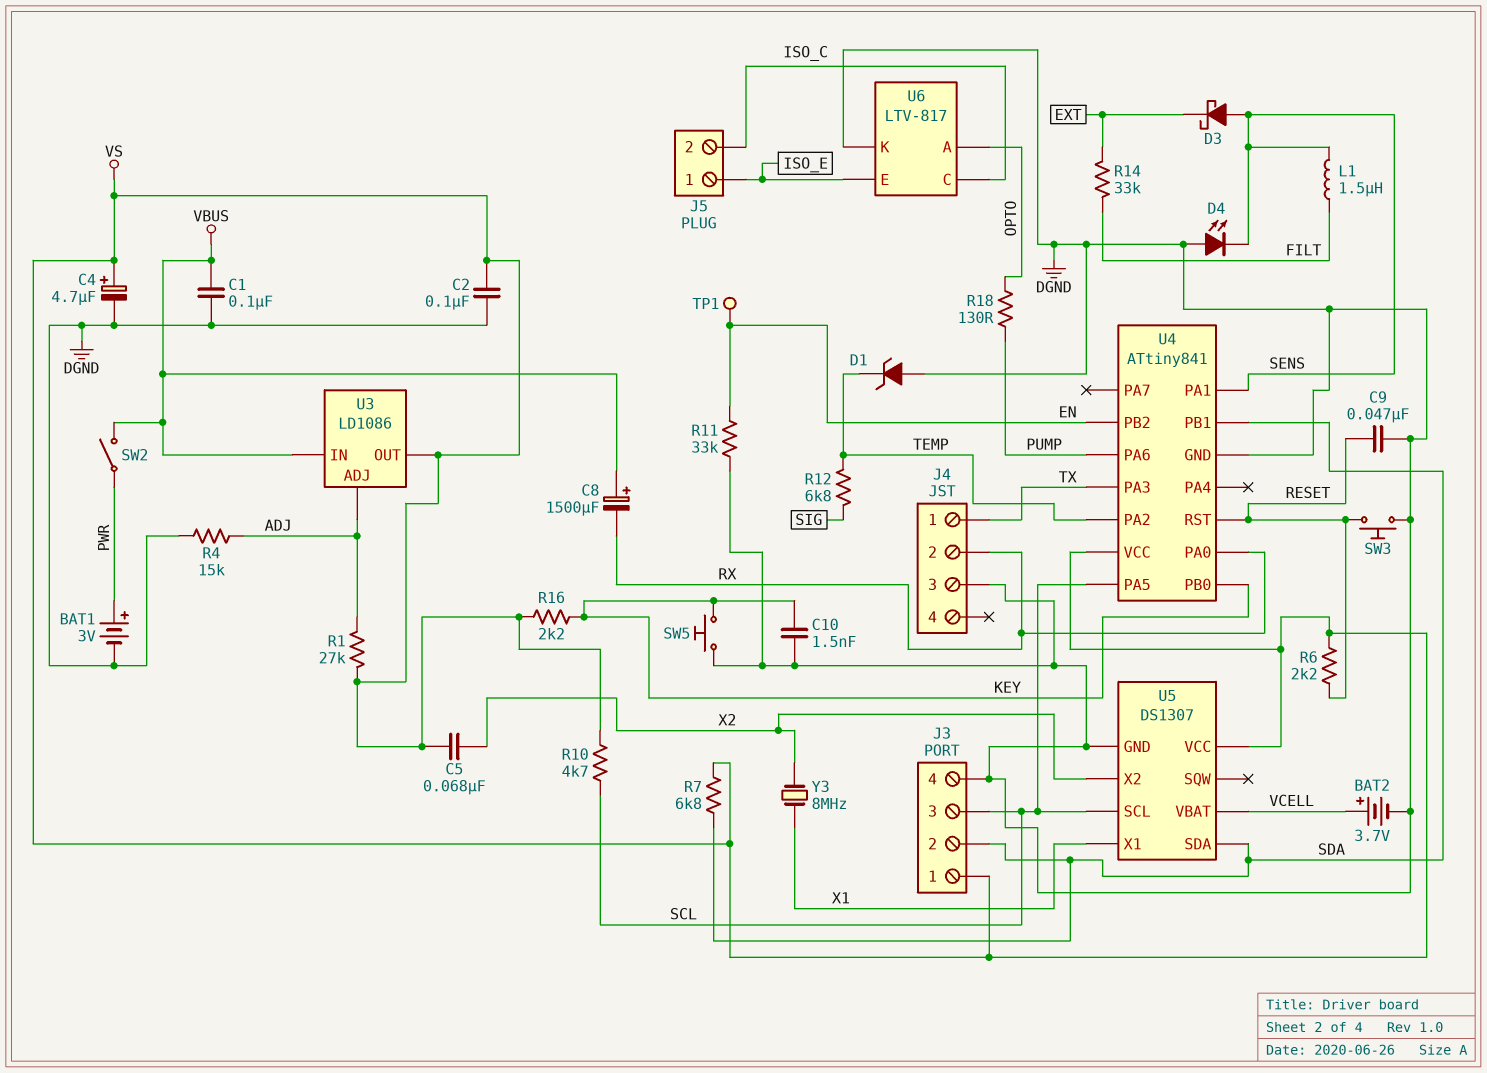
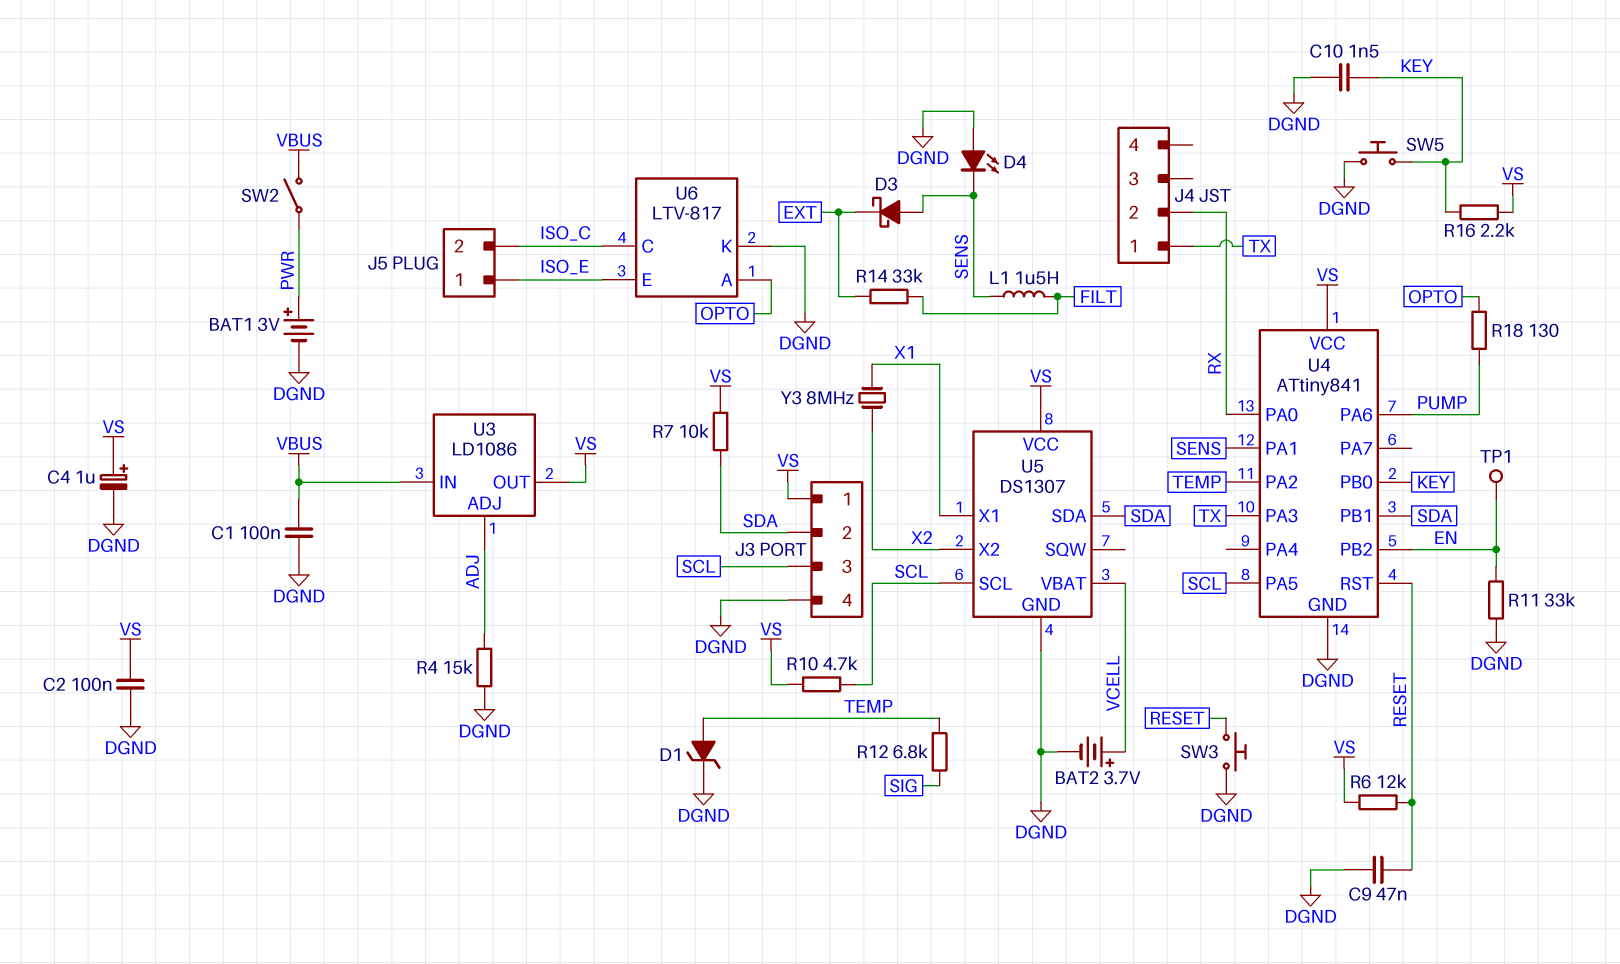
C4: 4.7uF (plus VS, minus DGND) -> 1uF (plus VS, minus DGND)
C5: 68nF (VS, X2) -> none
C8: 1500uF (plus VBUS, minus RX) -> none
D1: zener (A DGND, K TEMP) -> zener (A TEMP, K DGND)
J4 pin 3: DGND -> none
R1: 27k (ADJ, VS) -> none
R6: 2.2k (RESET, VS) -> 12k (RESET, VS)
R7: 6.8k (SDA, VS) -> 10k (SDA, VS)

